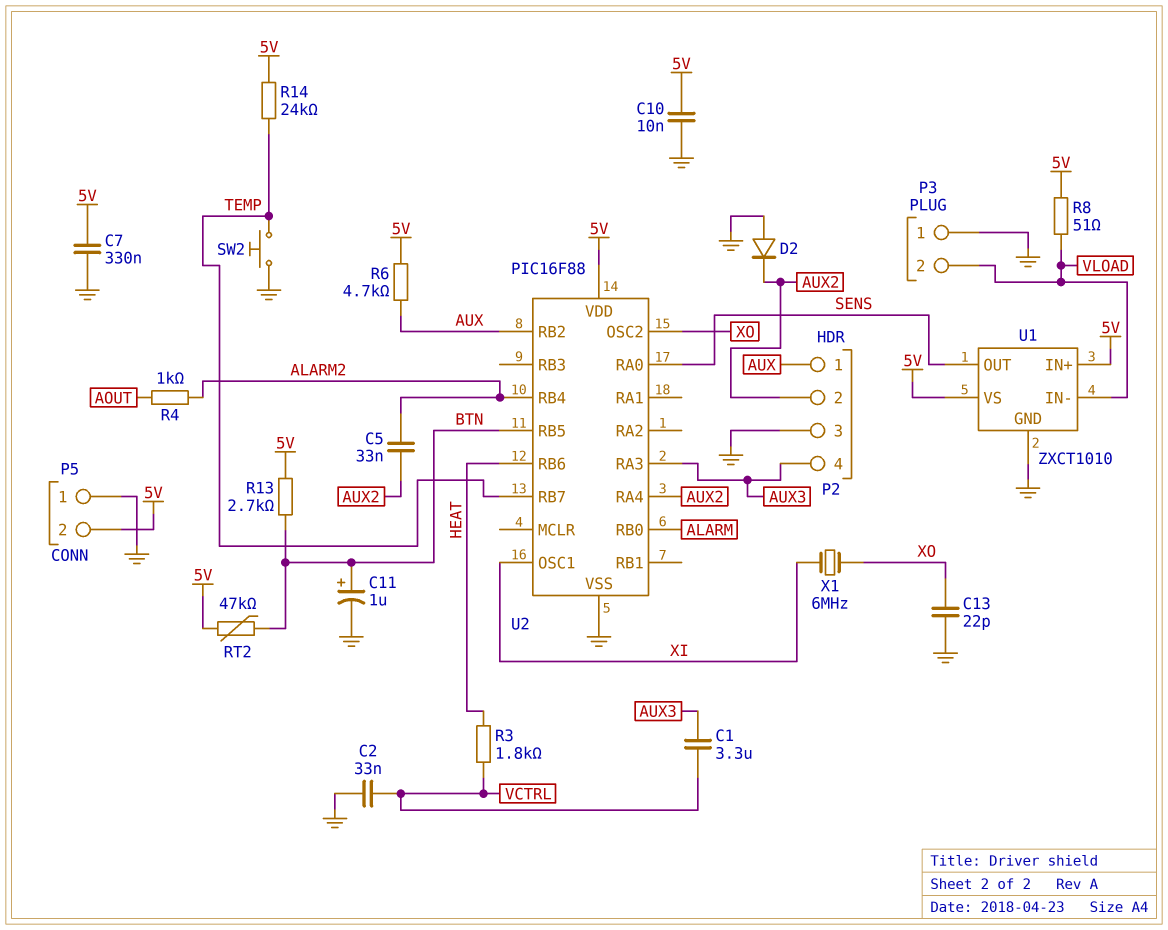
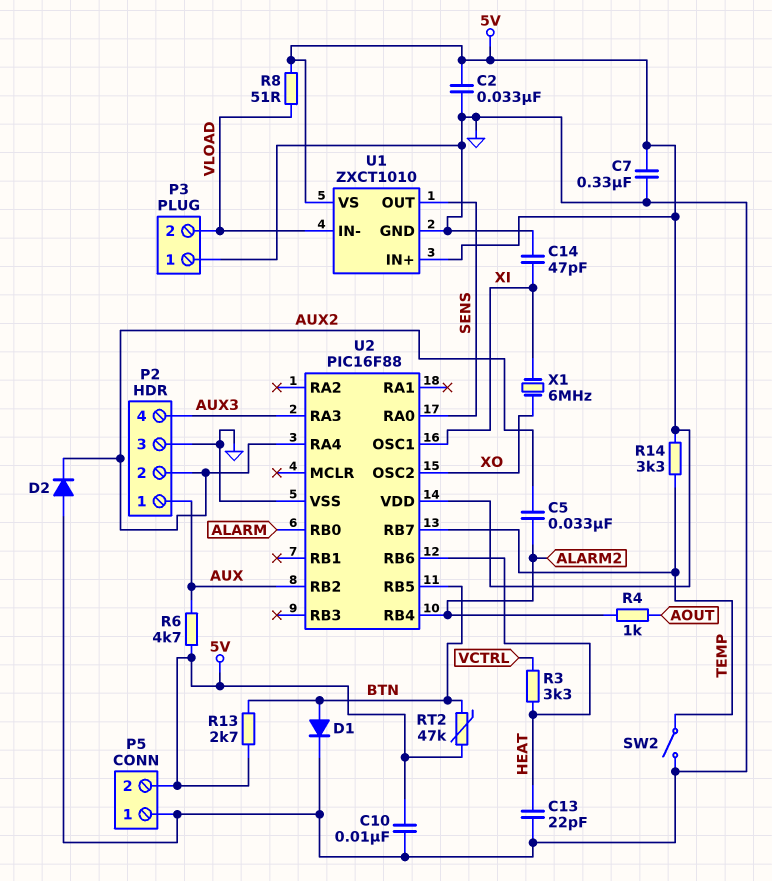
C1: 3.3uF (AUX3, VCTRL) -> none
C2: 33nF (GND, VCTRL) -> 33nF (5V, GND)
C11: 1uF (plus BTN, minus GND) -> none
C13: 22pF (GND, XO) -> 22pF (GND, HEAT)
C14: none -> 47pF (GND, XI)
D1: none -> diode (A BTN, K GND)
R3: 1.8k (HEAT, VCTRL) -> 3.3k (HEAT, VCTRL)
R14: 24k (5V, TEMP) -> 3.3k (5V, TEMP)
SW2: button (GND, TEMP) -> switch (GND, TEMP)

